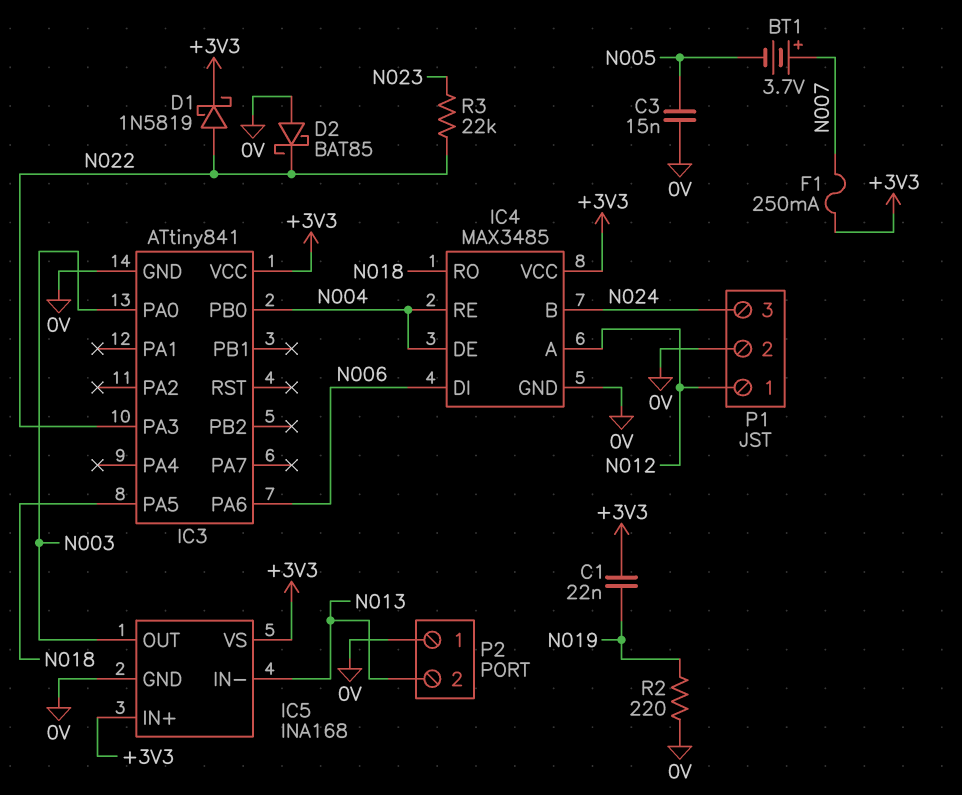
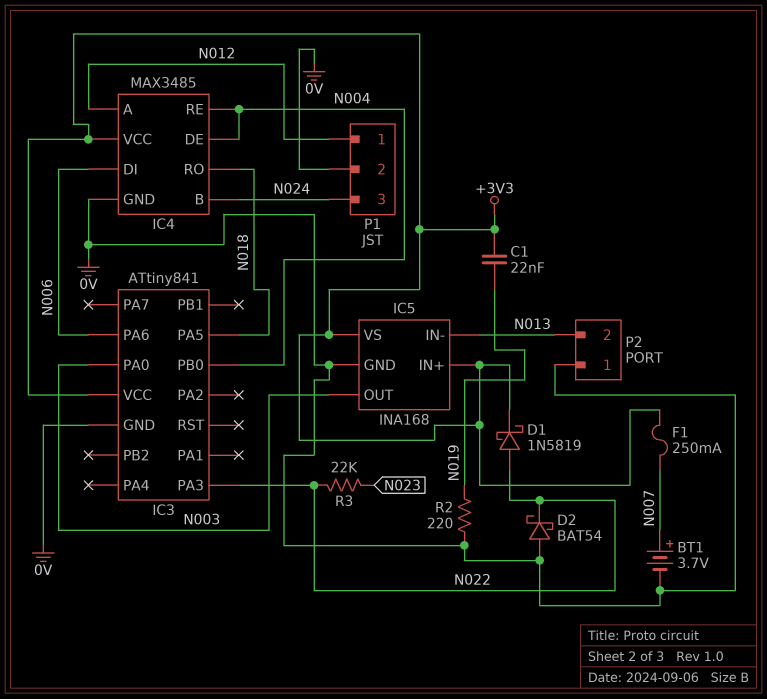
BT1: 3.7V (plus N007, minus N005) -> 3.7V (plus N007, minus 0V)
C3: 15nF (0V, N005) -> none
D2: schottky BAT85 (A 0V, K N022) -> schottky BAT54 (A 0V, K N022)

